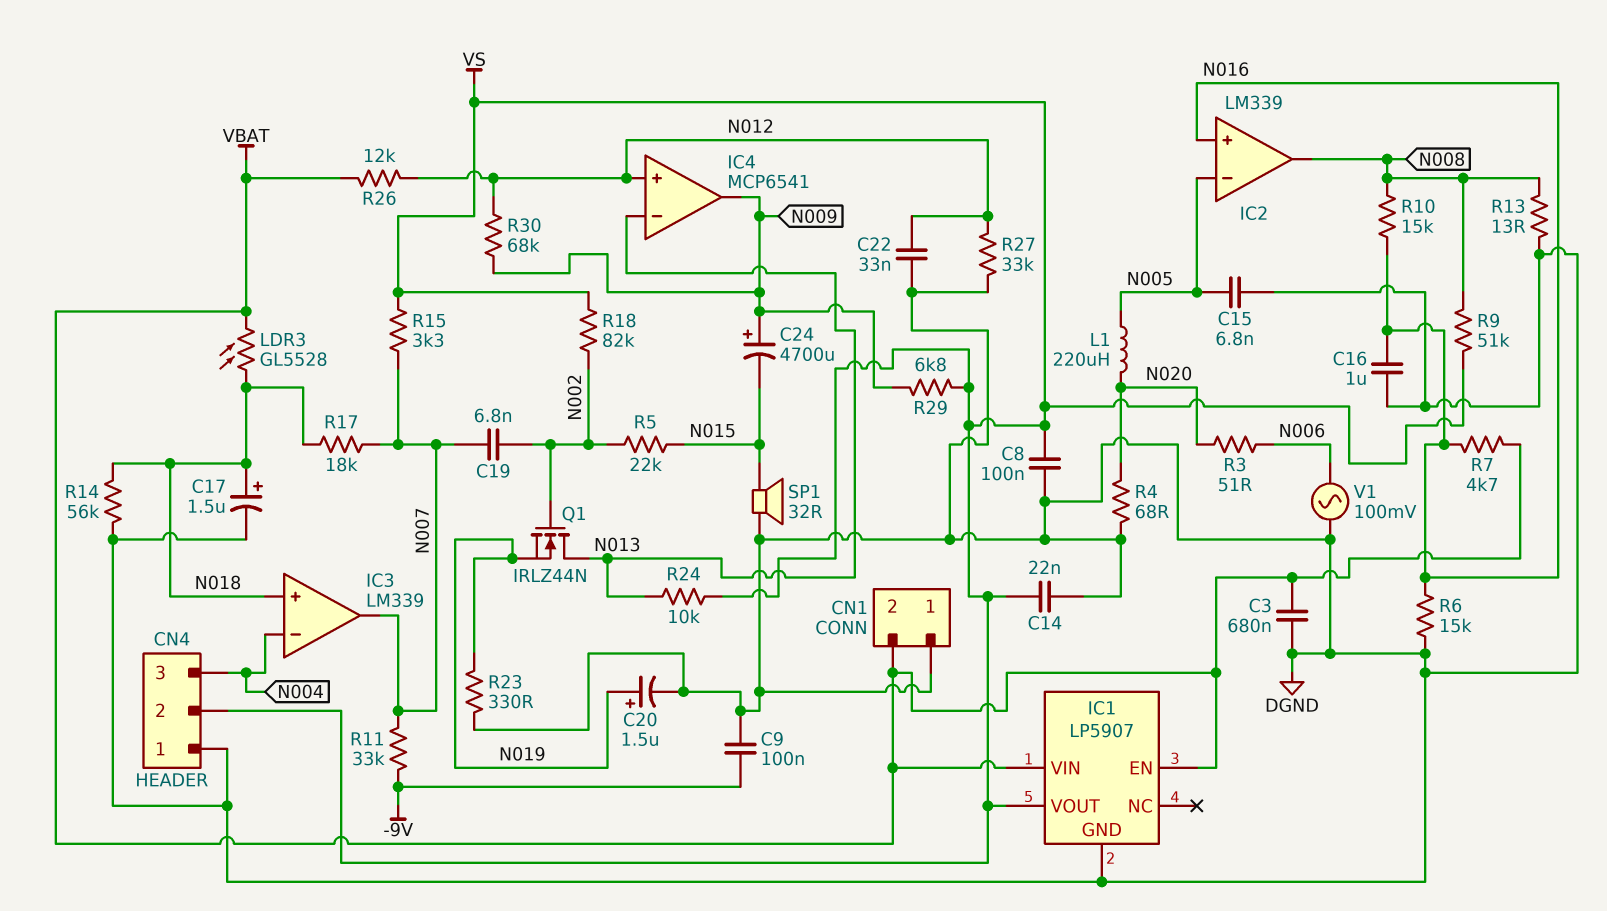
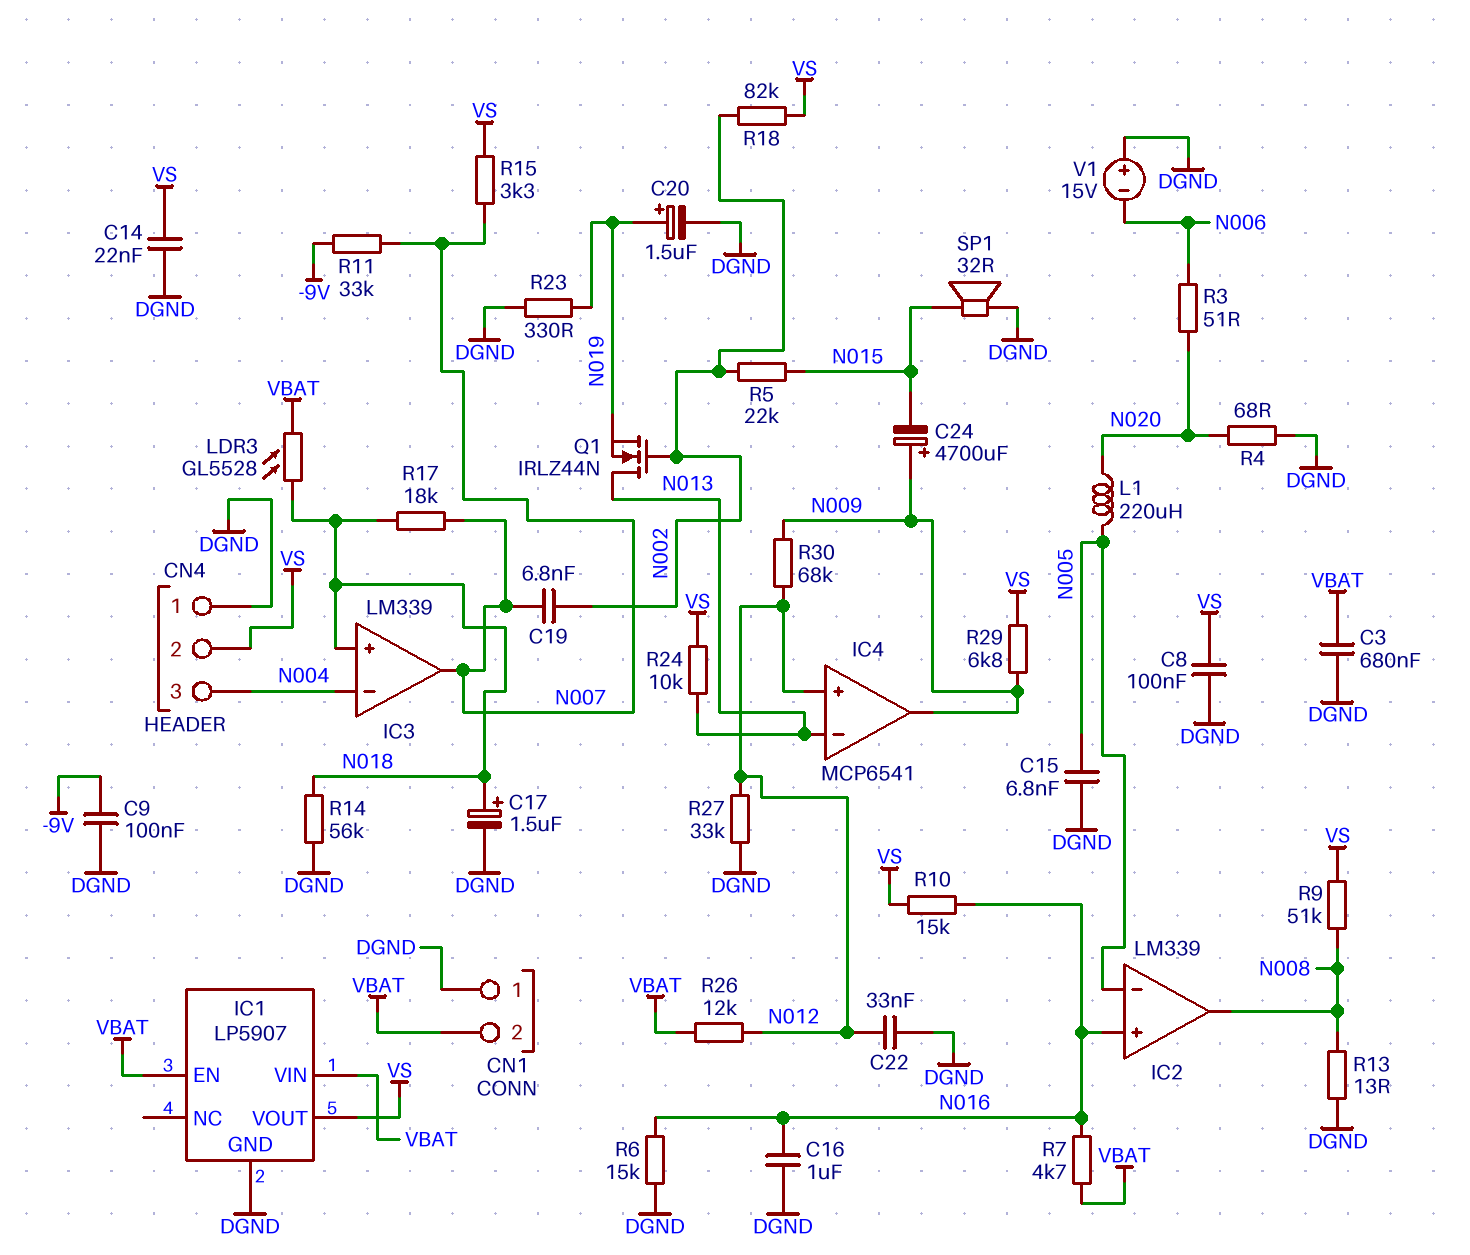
R10: 15k (N008, N016) -> 15k (N016, VS)
V1: AC 100mV (DGND, N006) -> 15V (plus DGND, minus N006)

